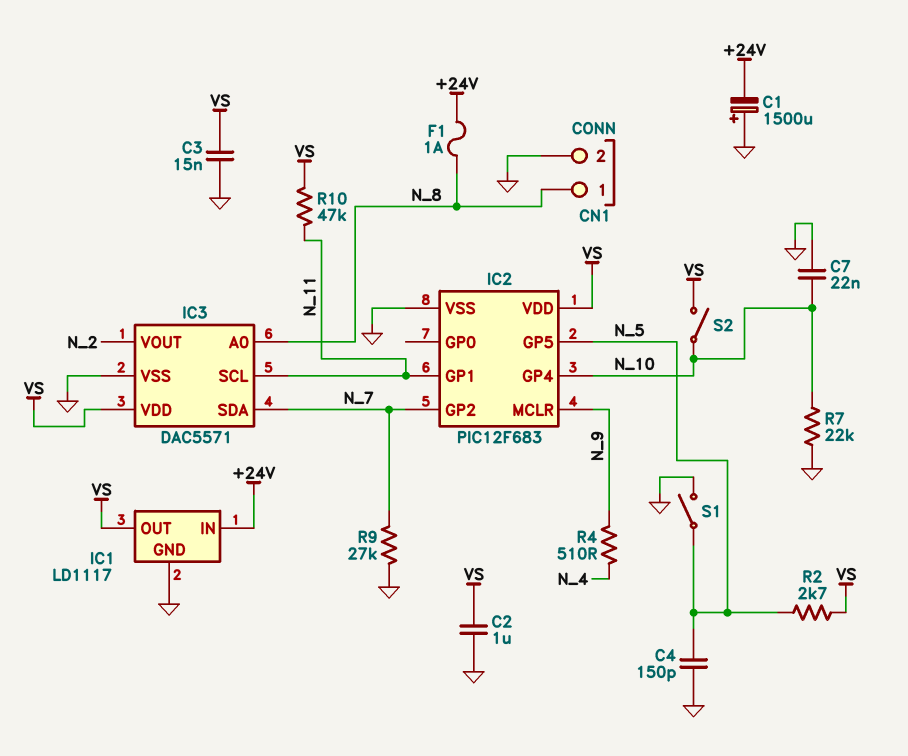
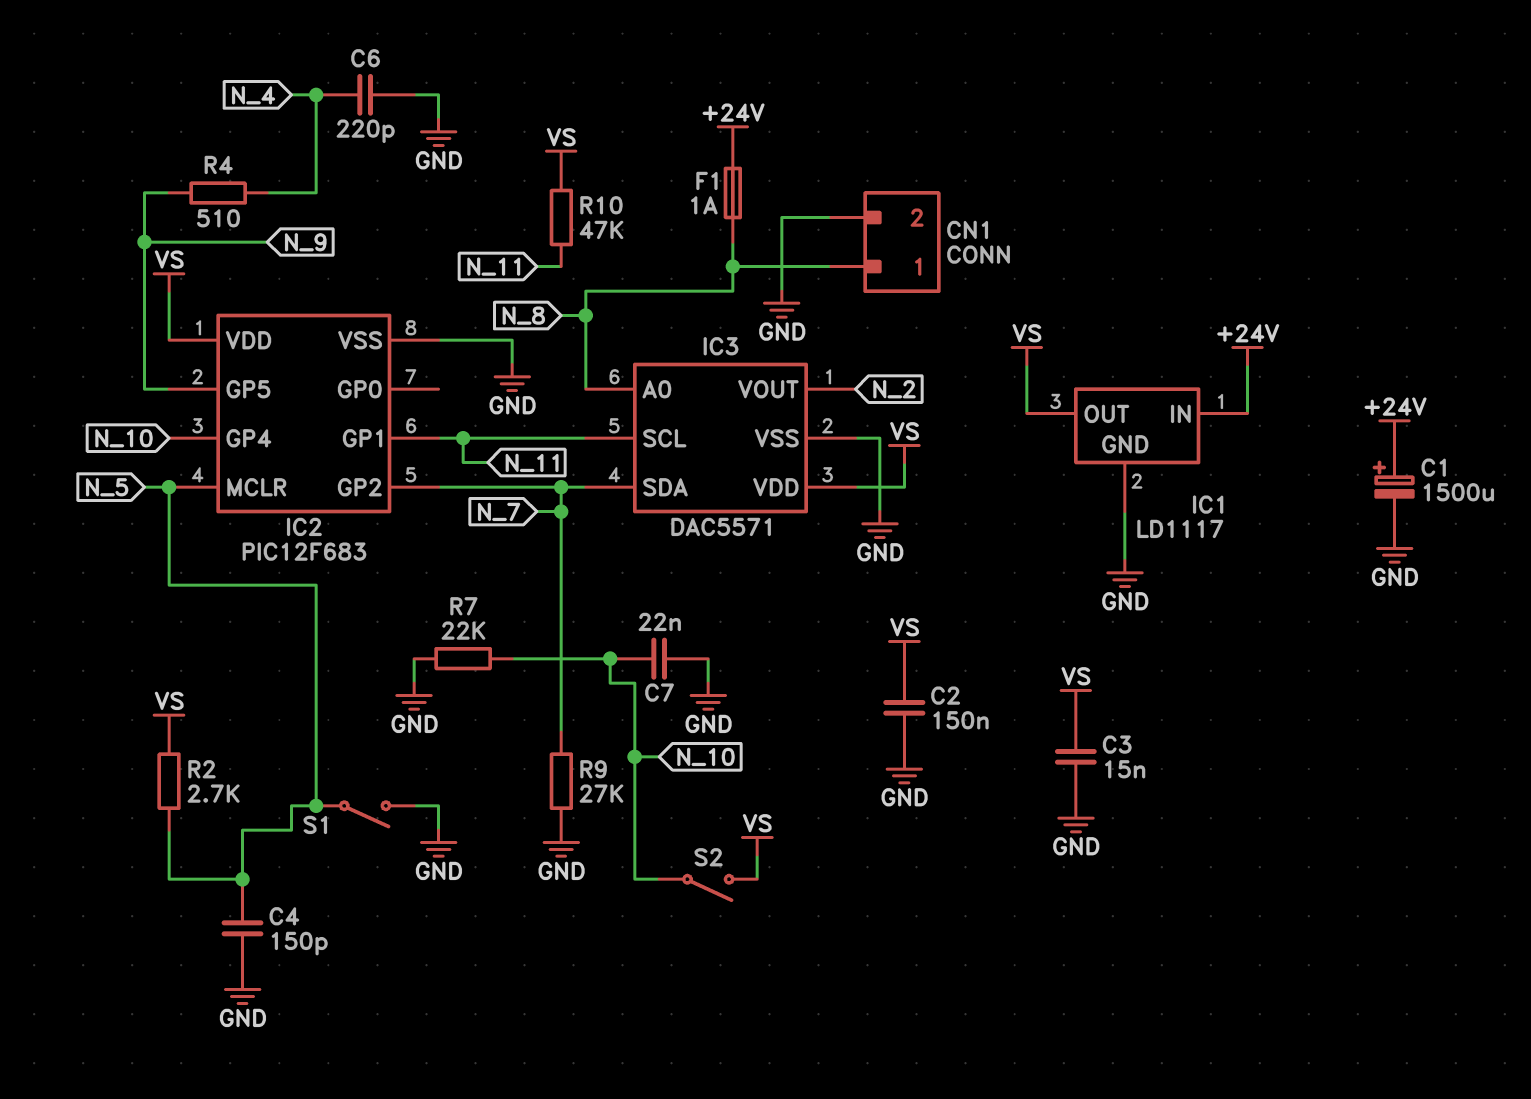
C1: 1500uF (plus GND, minus +24V) -> 1500uF (plus +24V, minus GND)
C2: 1uF (GND, VS) -> 150nF (GND, VS)
C6: none -> 220pF (GND, N_4)
IC2 pin GP5: N_5 -> N_9
IC2 pin MCLR: N_9 -> N_5

